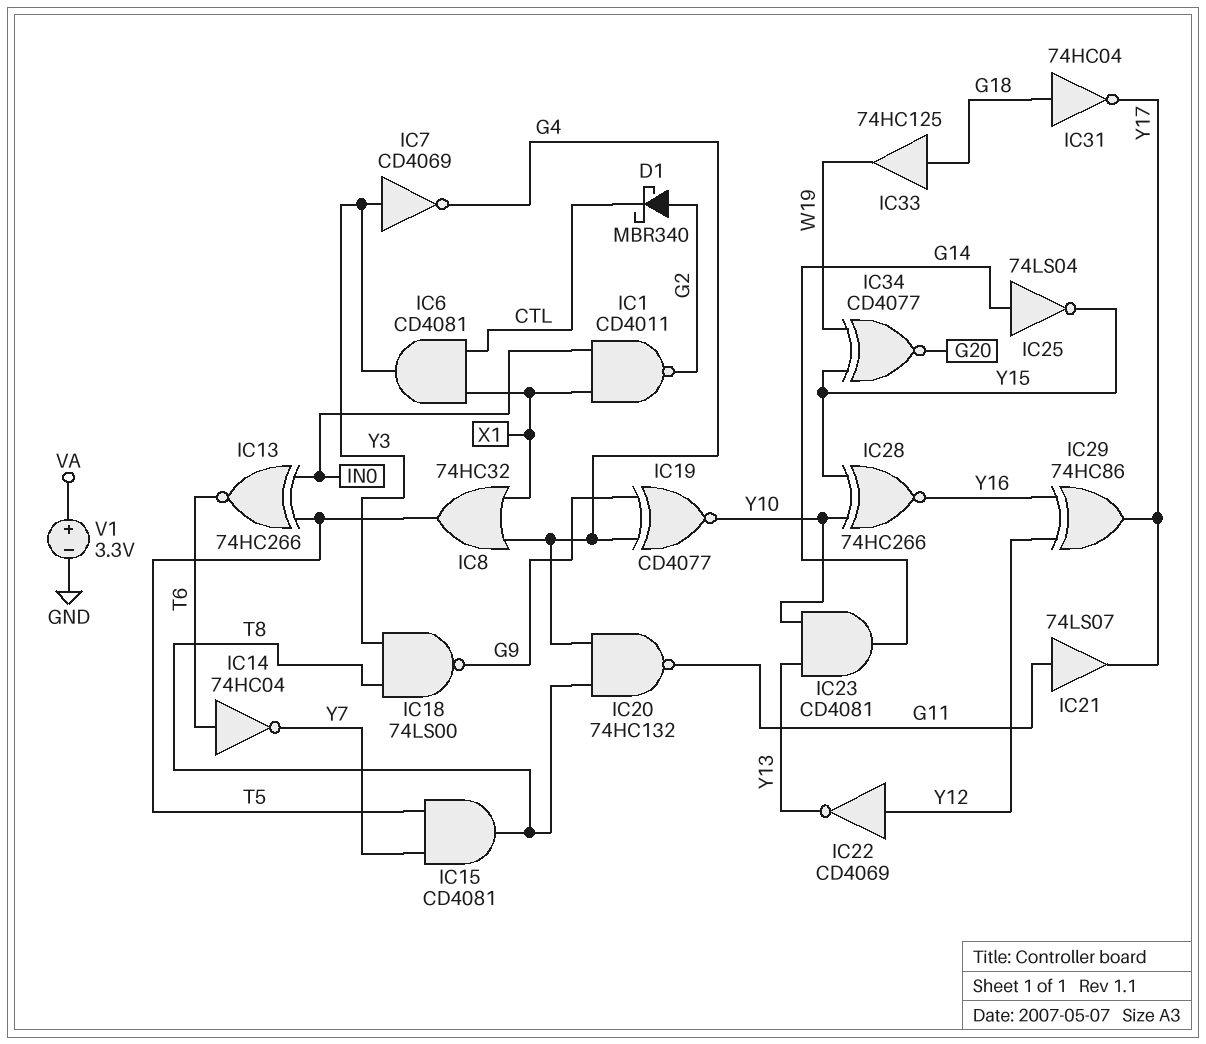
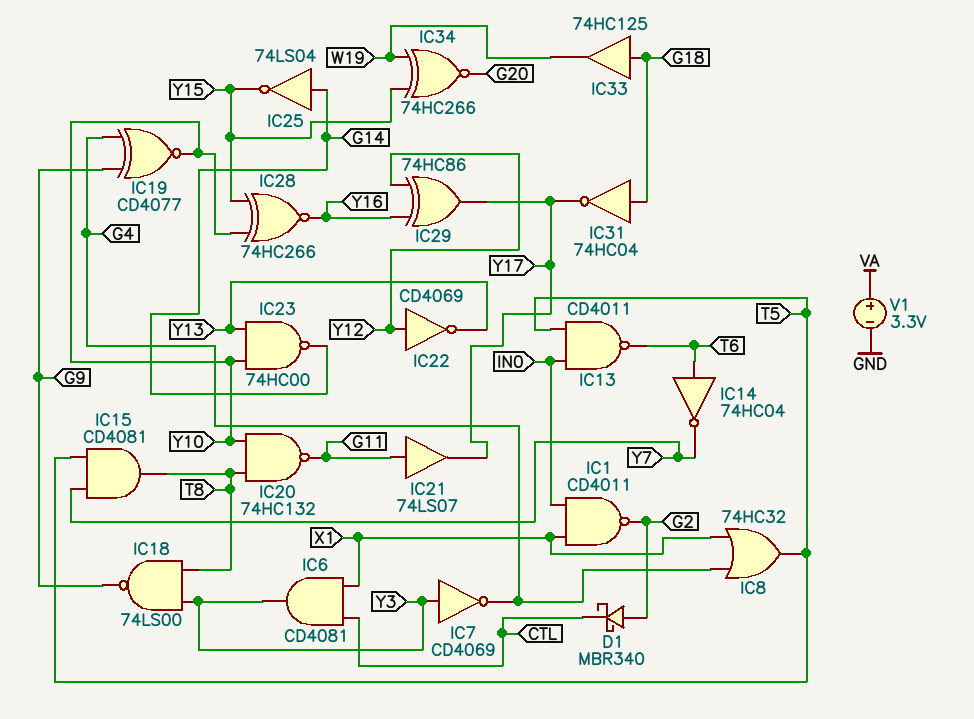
IC13: XNOR 74HC266 (in IN0, in T5, out T6) -> NAND CD4011 (in IN0, in T5, out T6)
IC20: NAND 74HC132 (in G4, in T8, out G11) -> NAND 74HC132 (in T8, in Y10, out G11)
IC23: AND CD4081 (in Y10, in Y13, out G14) -> NAND 74HC00 (in Y10, in Y13, out G14)
IC34: XNOR CD4077 (in W19, in Y15, out G20) -> XNOR 74HC266 (in W19, in Y15, out G20)

